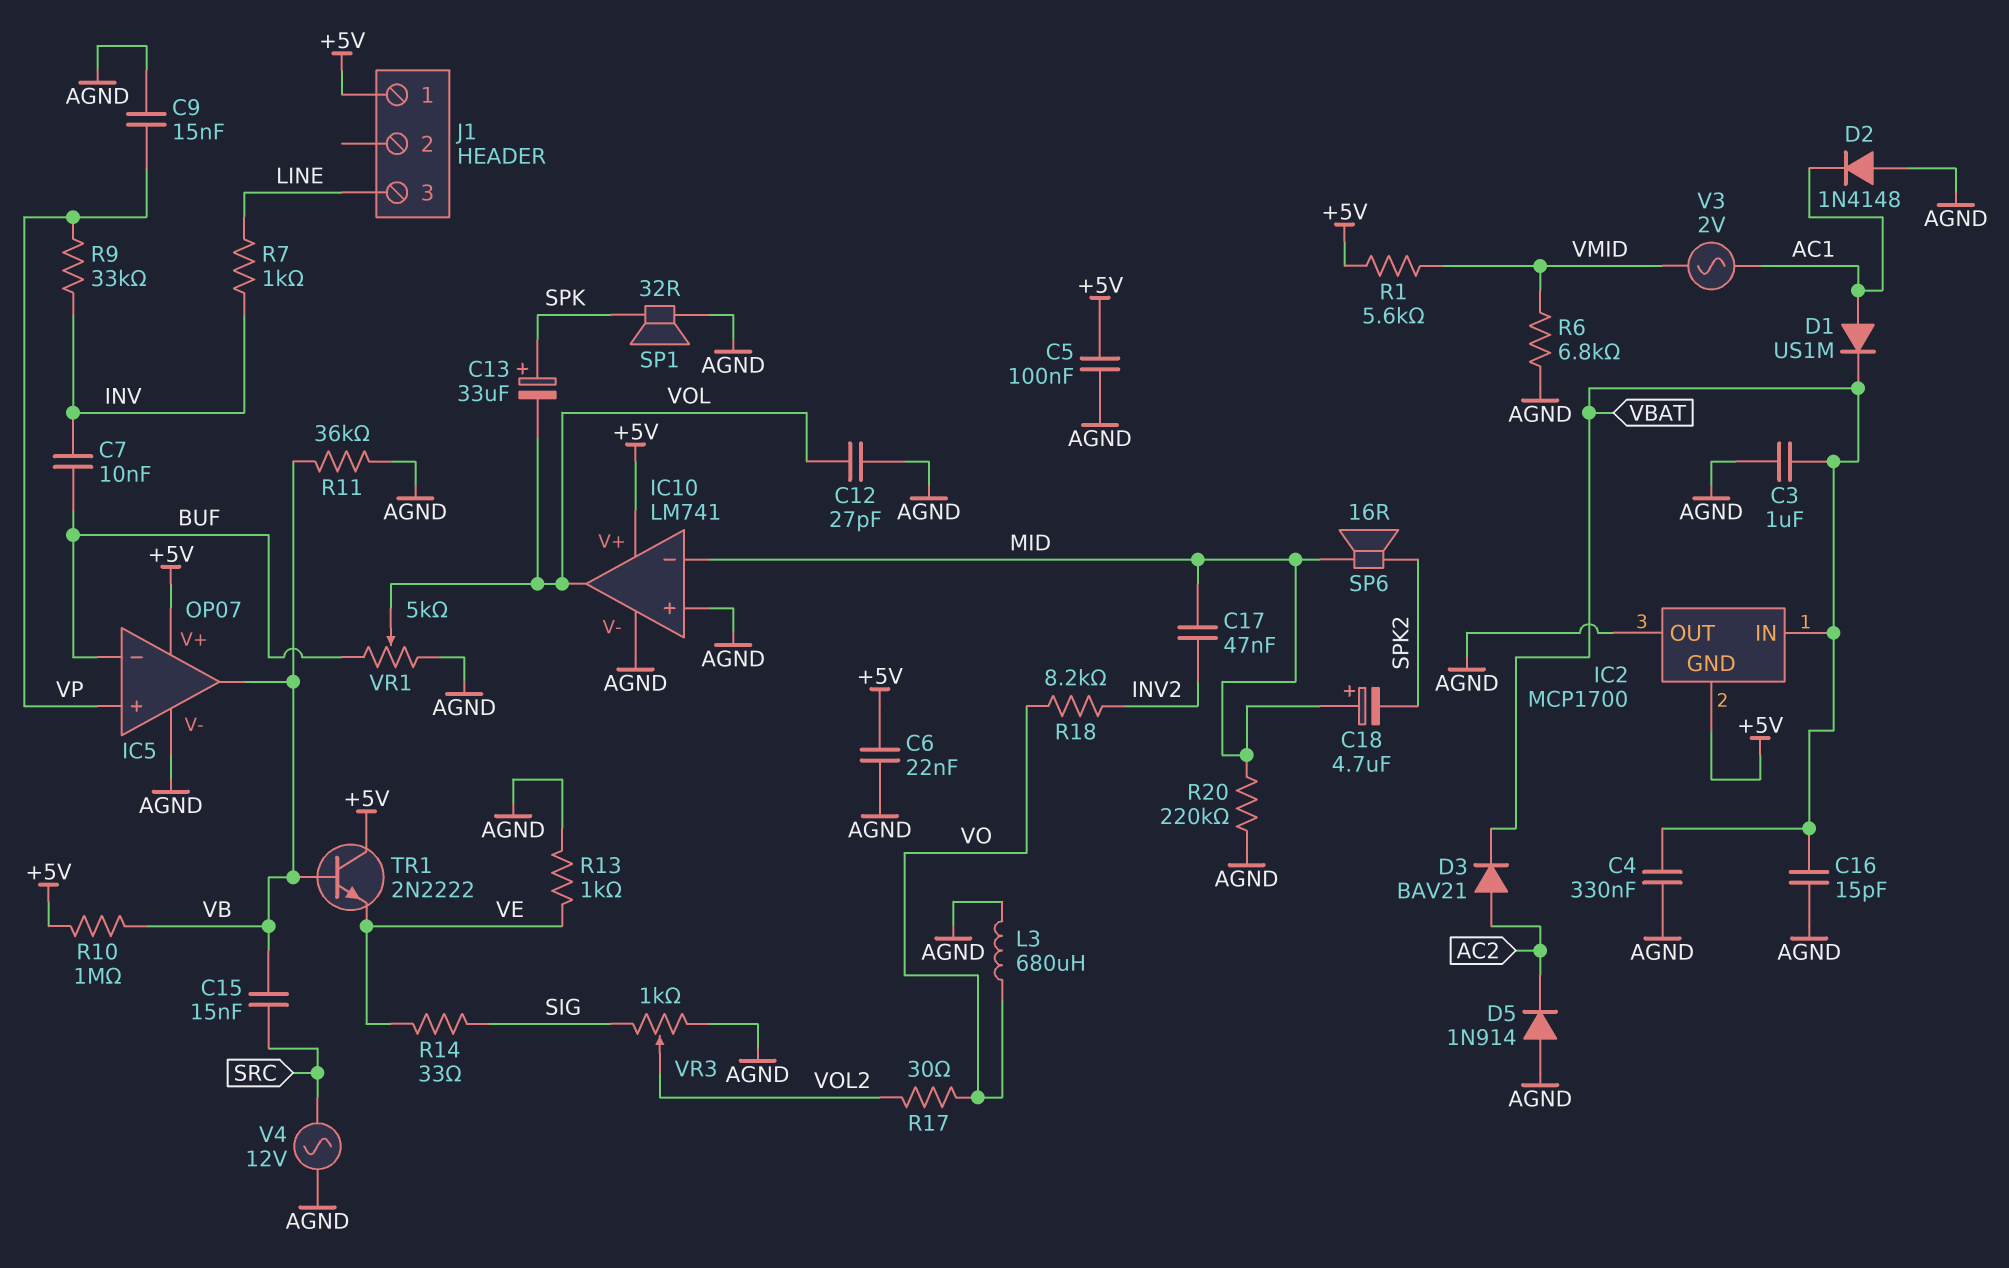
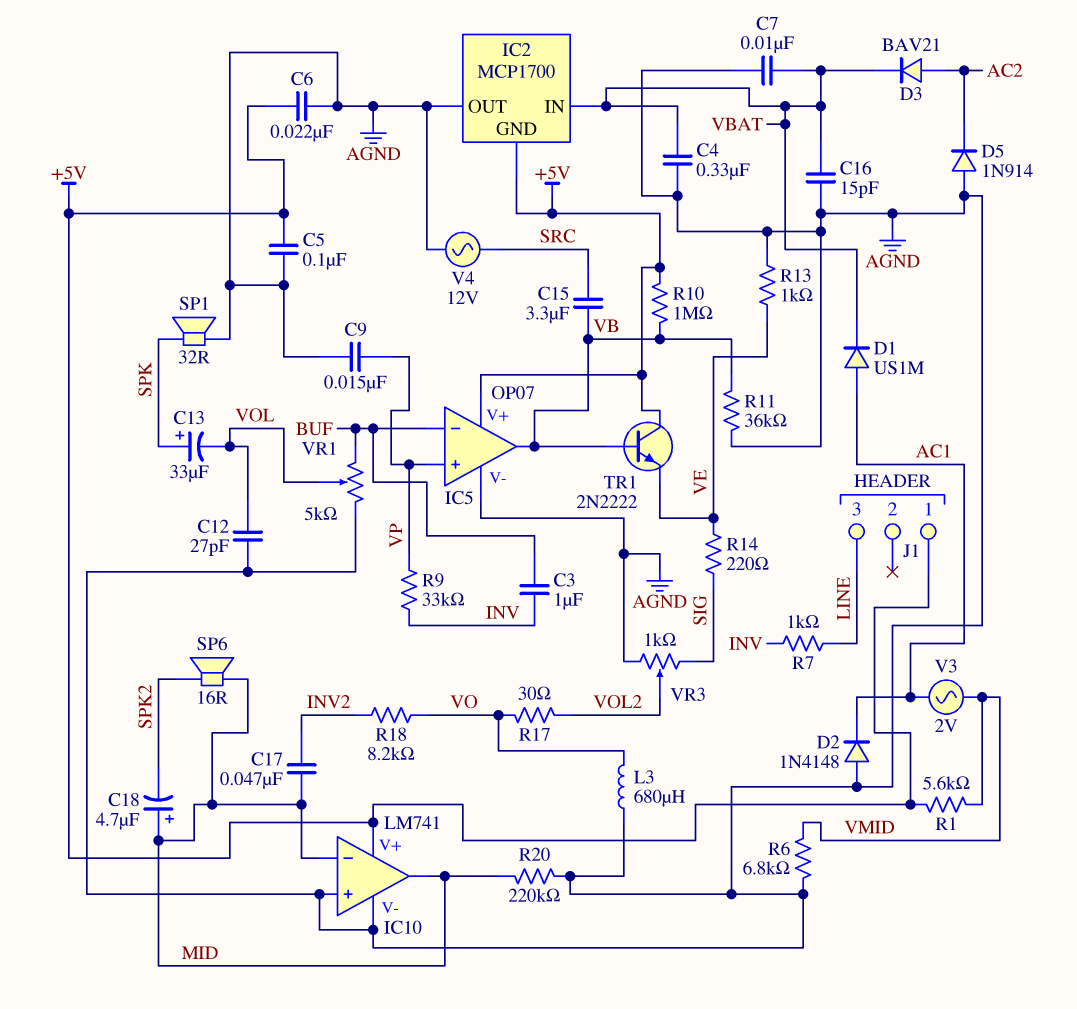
C3: 1uF (AGND, VBAT) -> 1uF (BUF, INV)
C7: 10nF (BUF, INV) -> 10nF (AGND, VBAT)
C15: 15nF (SRC, VB) -> 3.3uF (SRC, VB)
IC10 pin out: VOL -> MID
R14: 33 (SIG, VE) -> 220 (SIG, VE)

